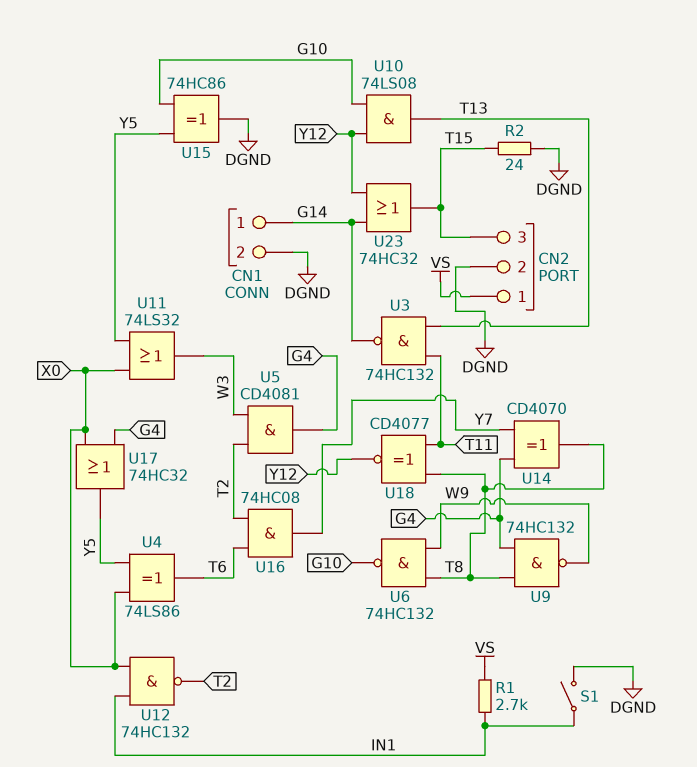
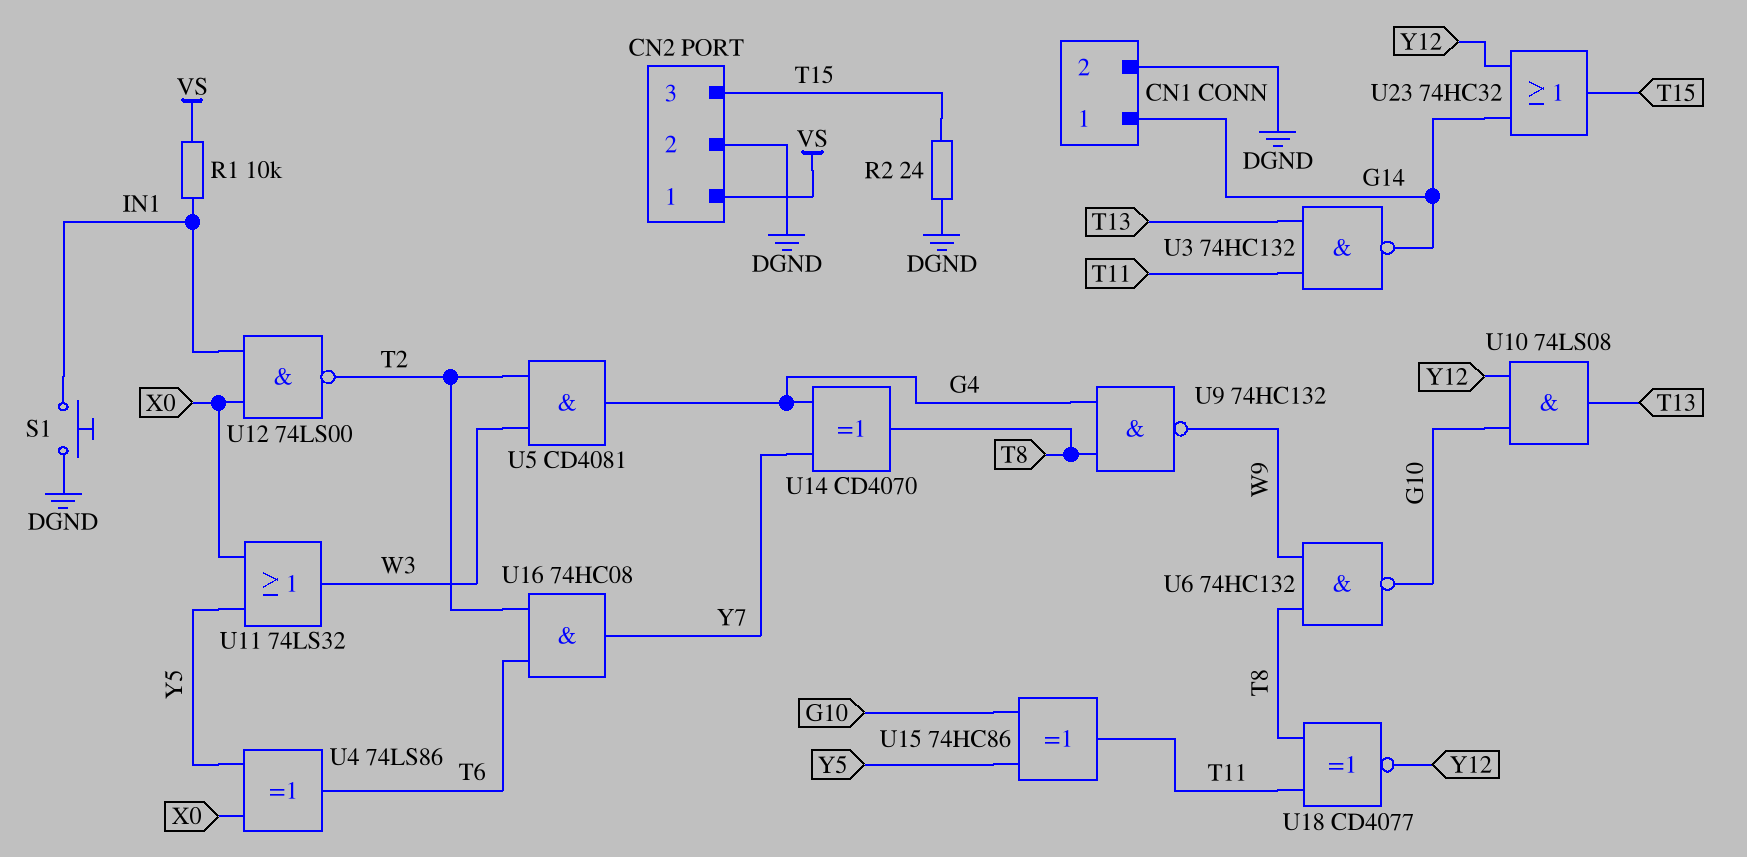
R1: 2.7k (IN1, VS) -> 10k (IN1, VS)
S1: switch (DGND, IN1) -> button (DGND, IN1)
U12: NAND 74HC132 (in IN1, in X0, out T2) -> NAND 74LS00 (in IN1, in X0, out T2)
U15: XOR 74HC86 (in G10, in Y5, out DGND) -> XOR 74HC86 (in G10, in Y5, out T11)
U17: OR 74HC32 (in G4, in X0, out Y5) -> none

